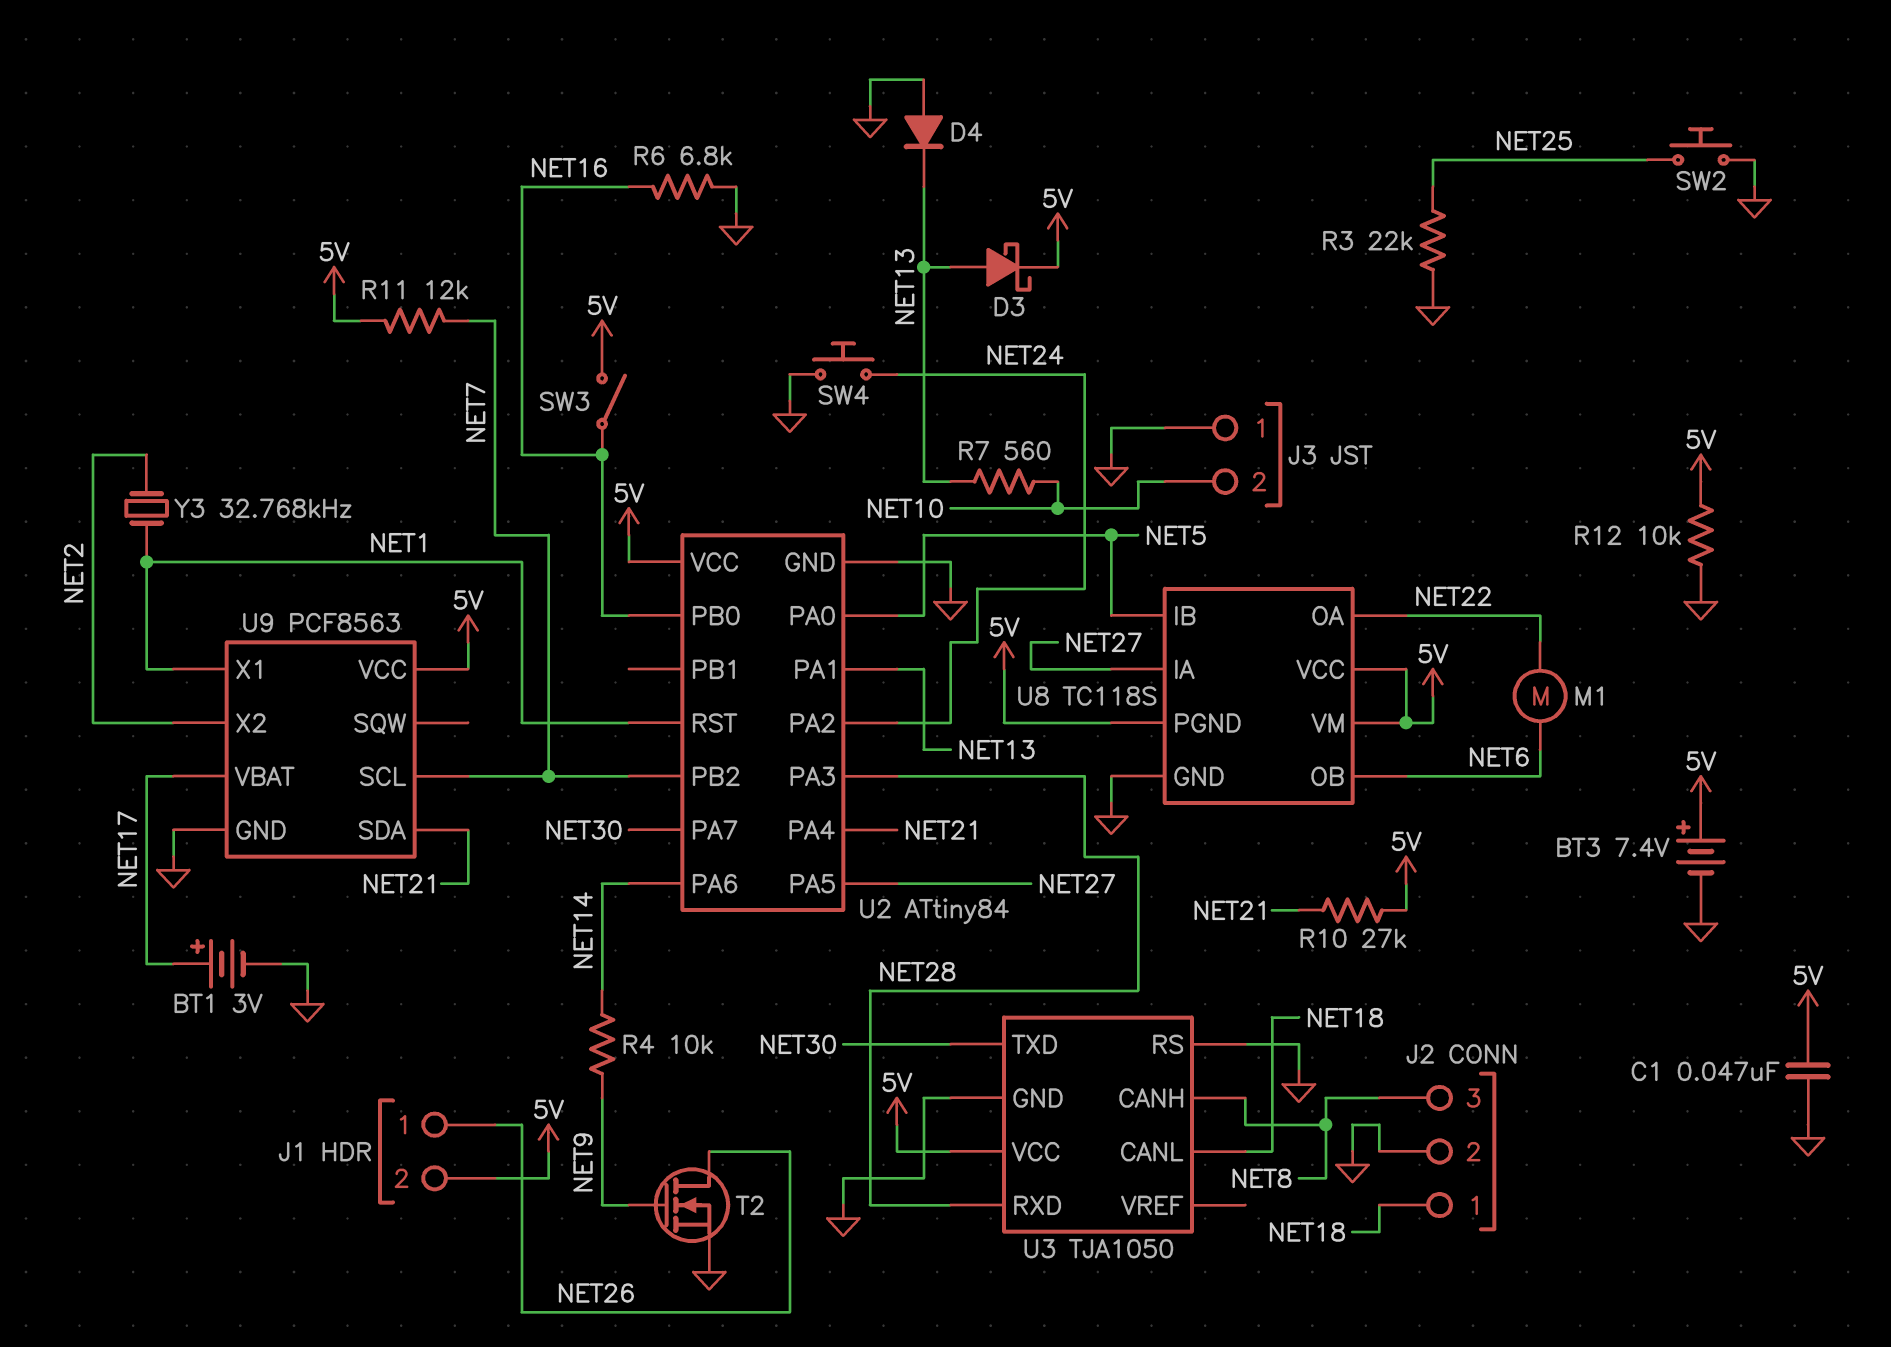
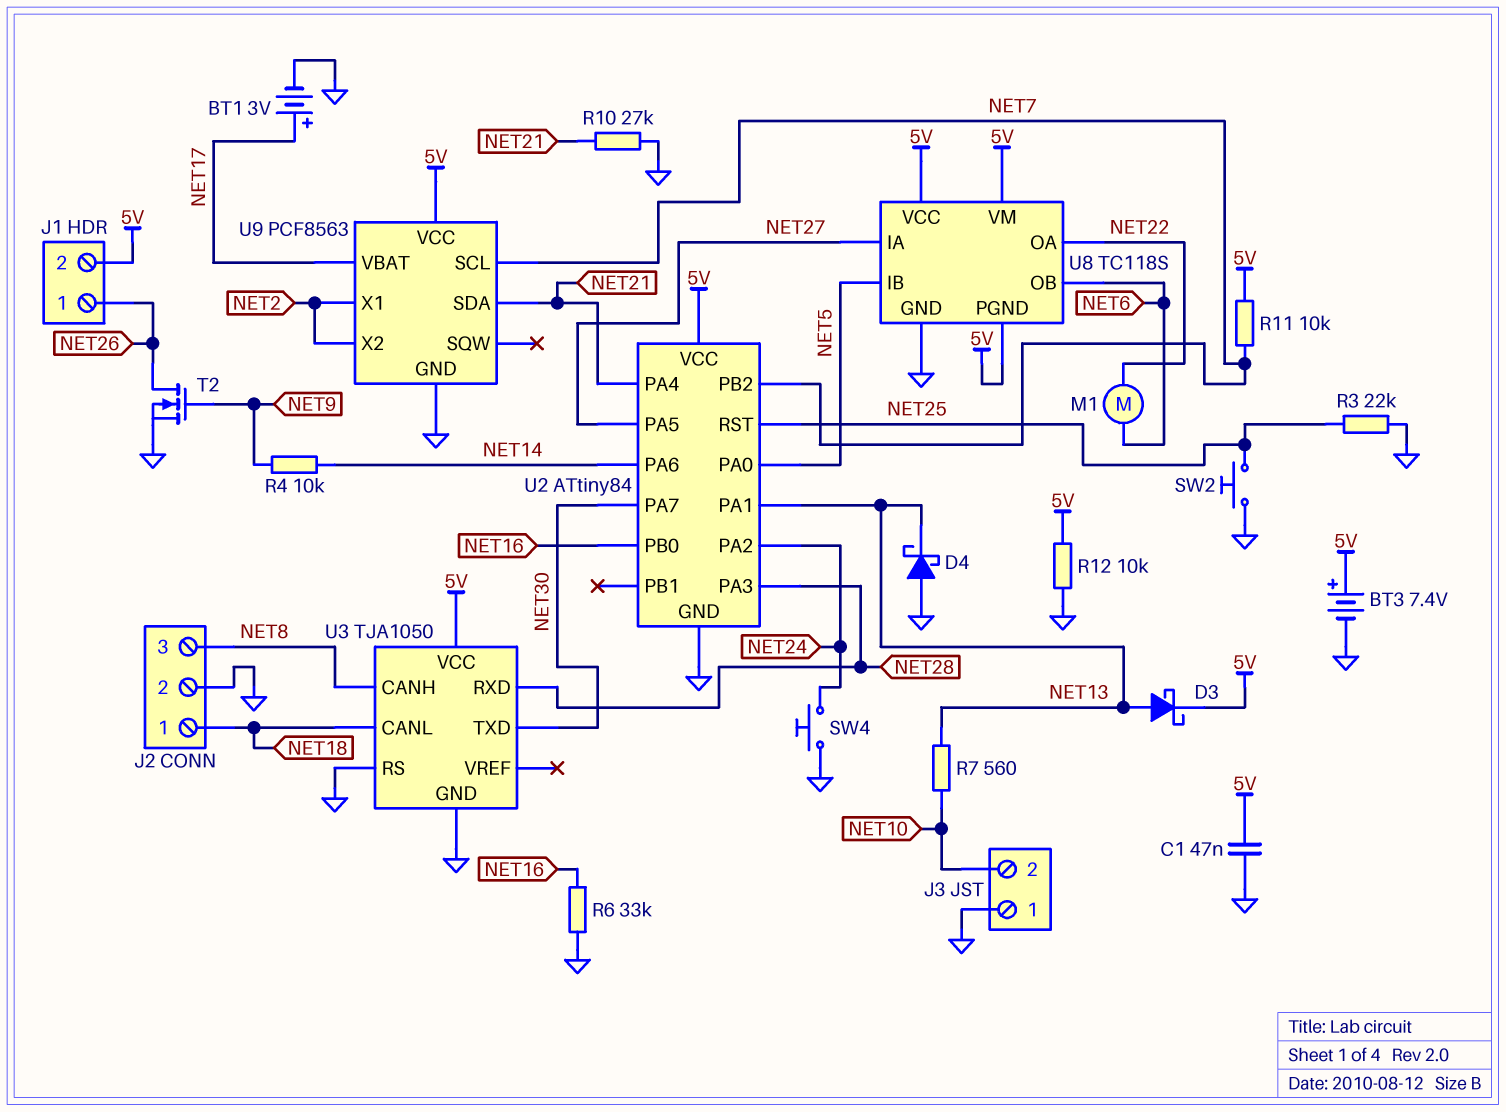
D4: diode (A GND, K NET13) -> schottky (A GND, K NET13)
R6: 6.8k (GND, NET16) -> 33k (GND, NET16)
R10: 27k (5V, NET21) -> 27k (GND, NET21)
R11: 12k (5V, NET7) -> 10k (5V, NET7)
SW3: switch (5V, NET16) -> none
U2 pin RST: NET1 -> NET25
U9 pin X1: NET1 -> NET2
Y3: 32.768kHz (NET1, NET2) -> none

